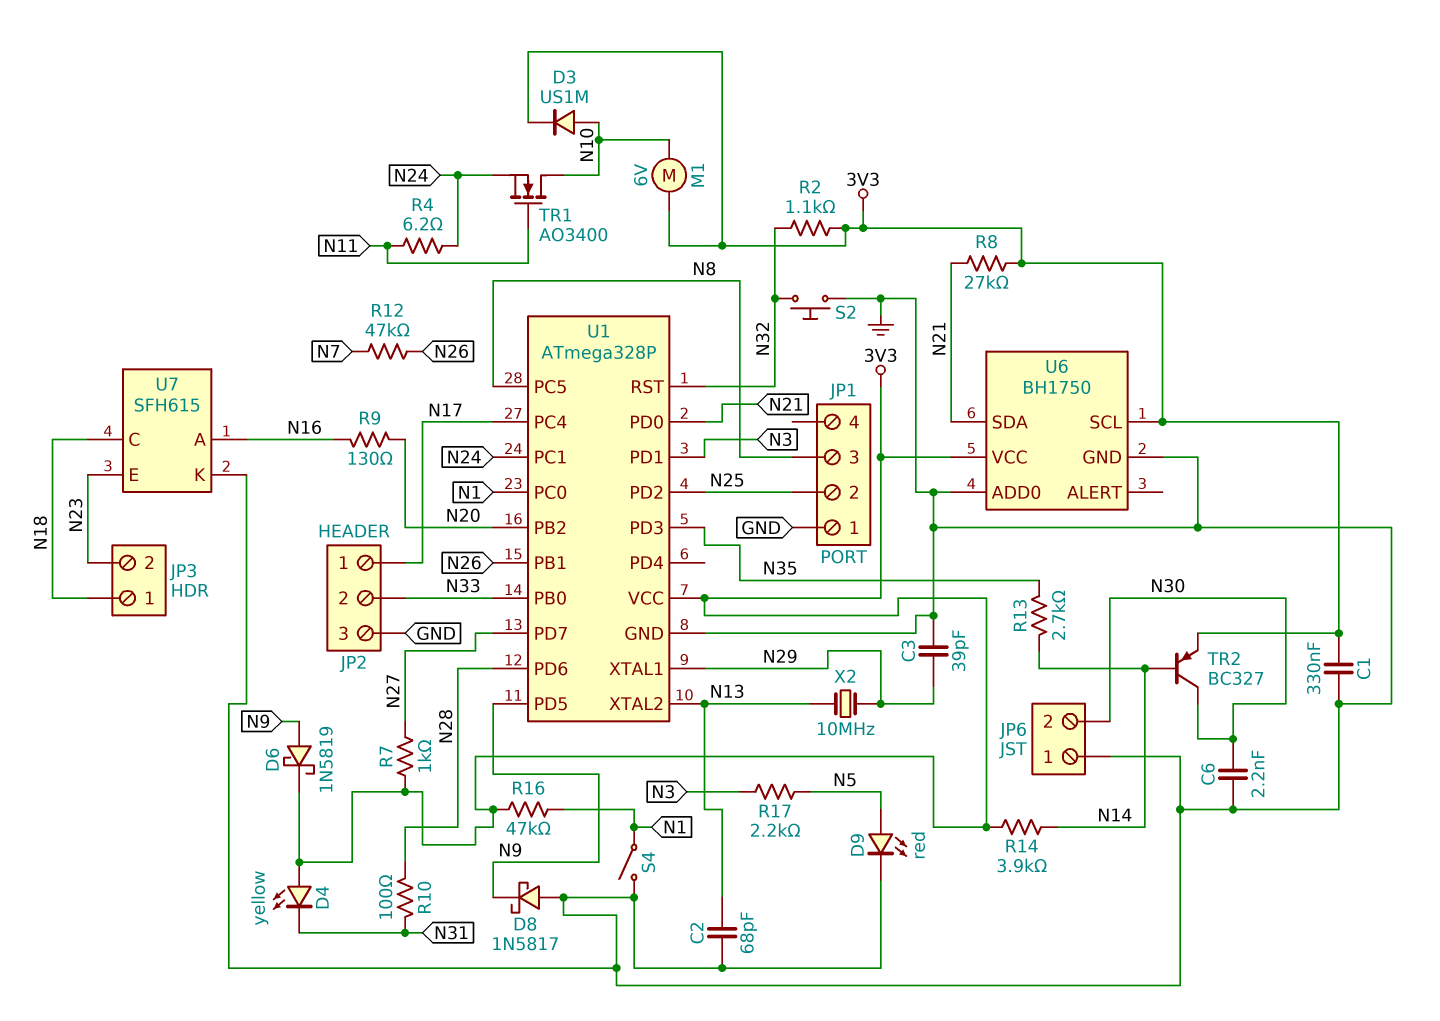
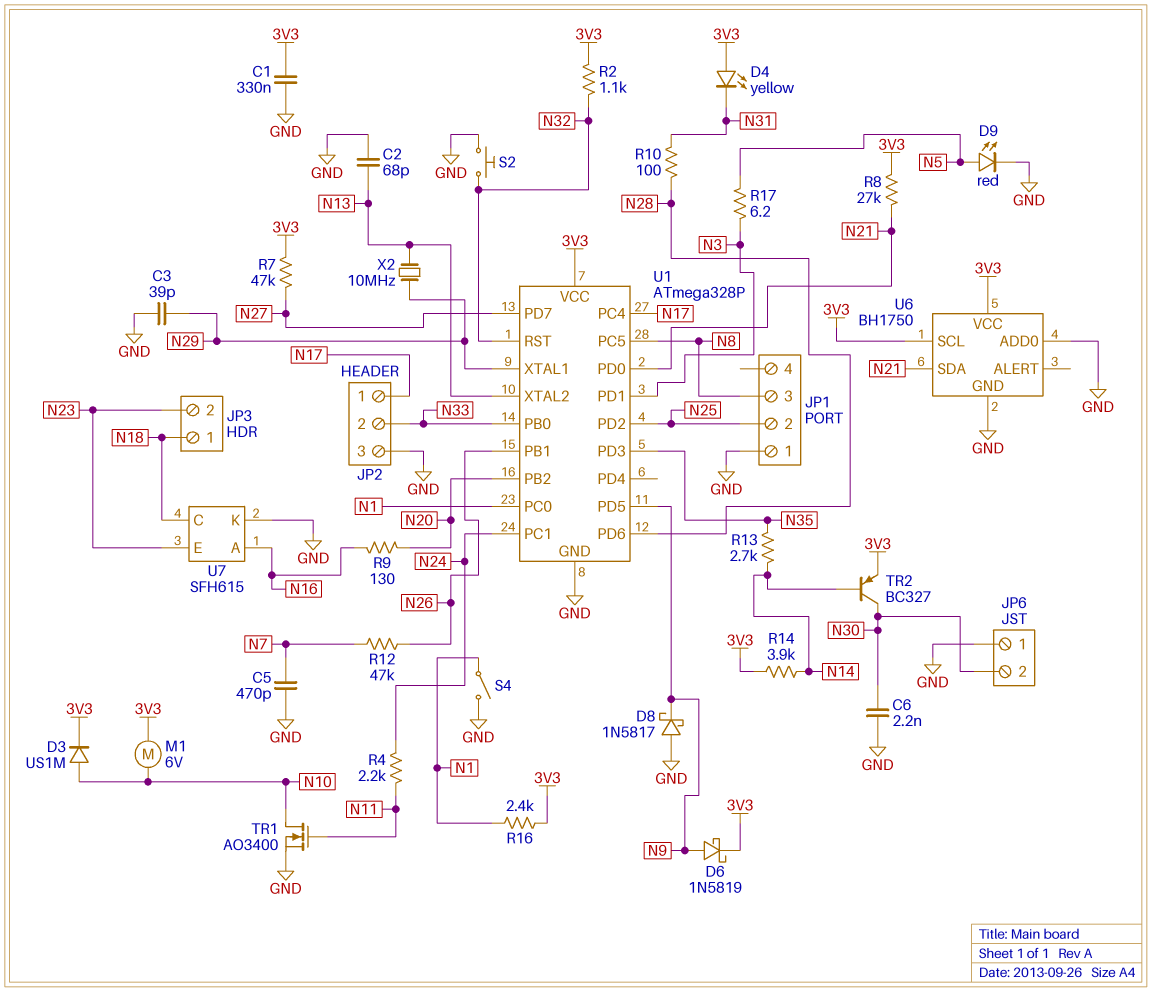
C5: none -> 470pF (GND, N7)
R4: 6.2 (N11, N24) -> 2.2k (N11, N24)
R7: 1k (3V3, N27) -> 47k (3V3, N27)
R16: 47k (3V3, N1) -> 2.4k (3V3, N1)
R17: 2.2k (N3, N5) -> 6.2 (N3, N5)
TR1: NMOS AO3400 (G N11, D N10, S N24) -> NMOS AO3400 (G N11, D N10, S GND)

